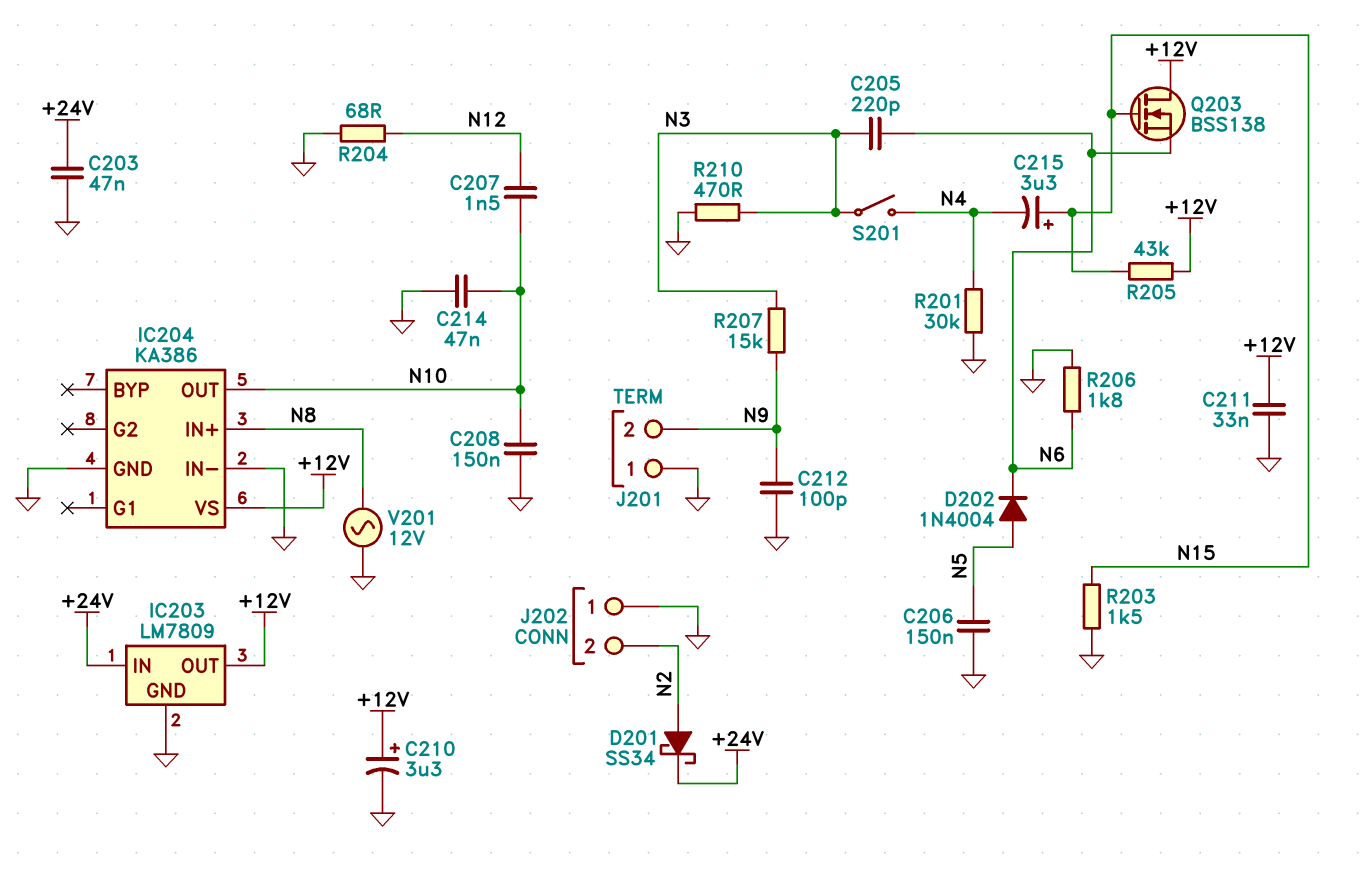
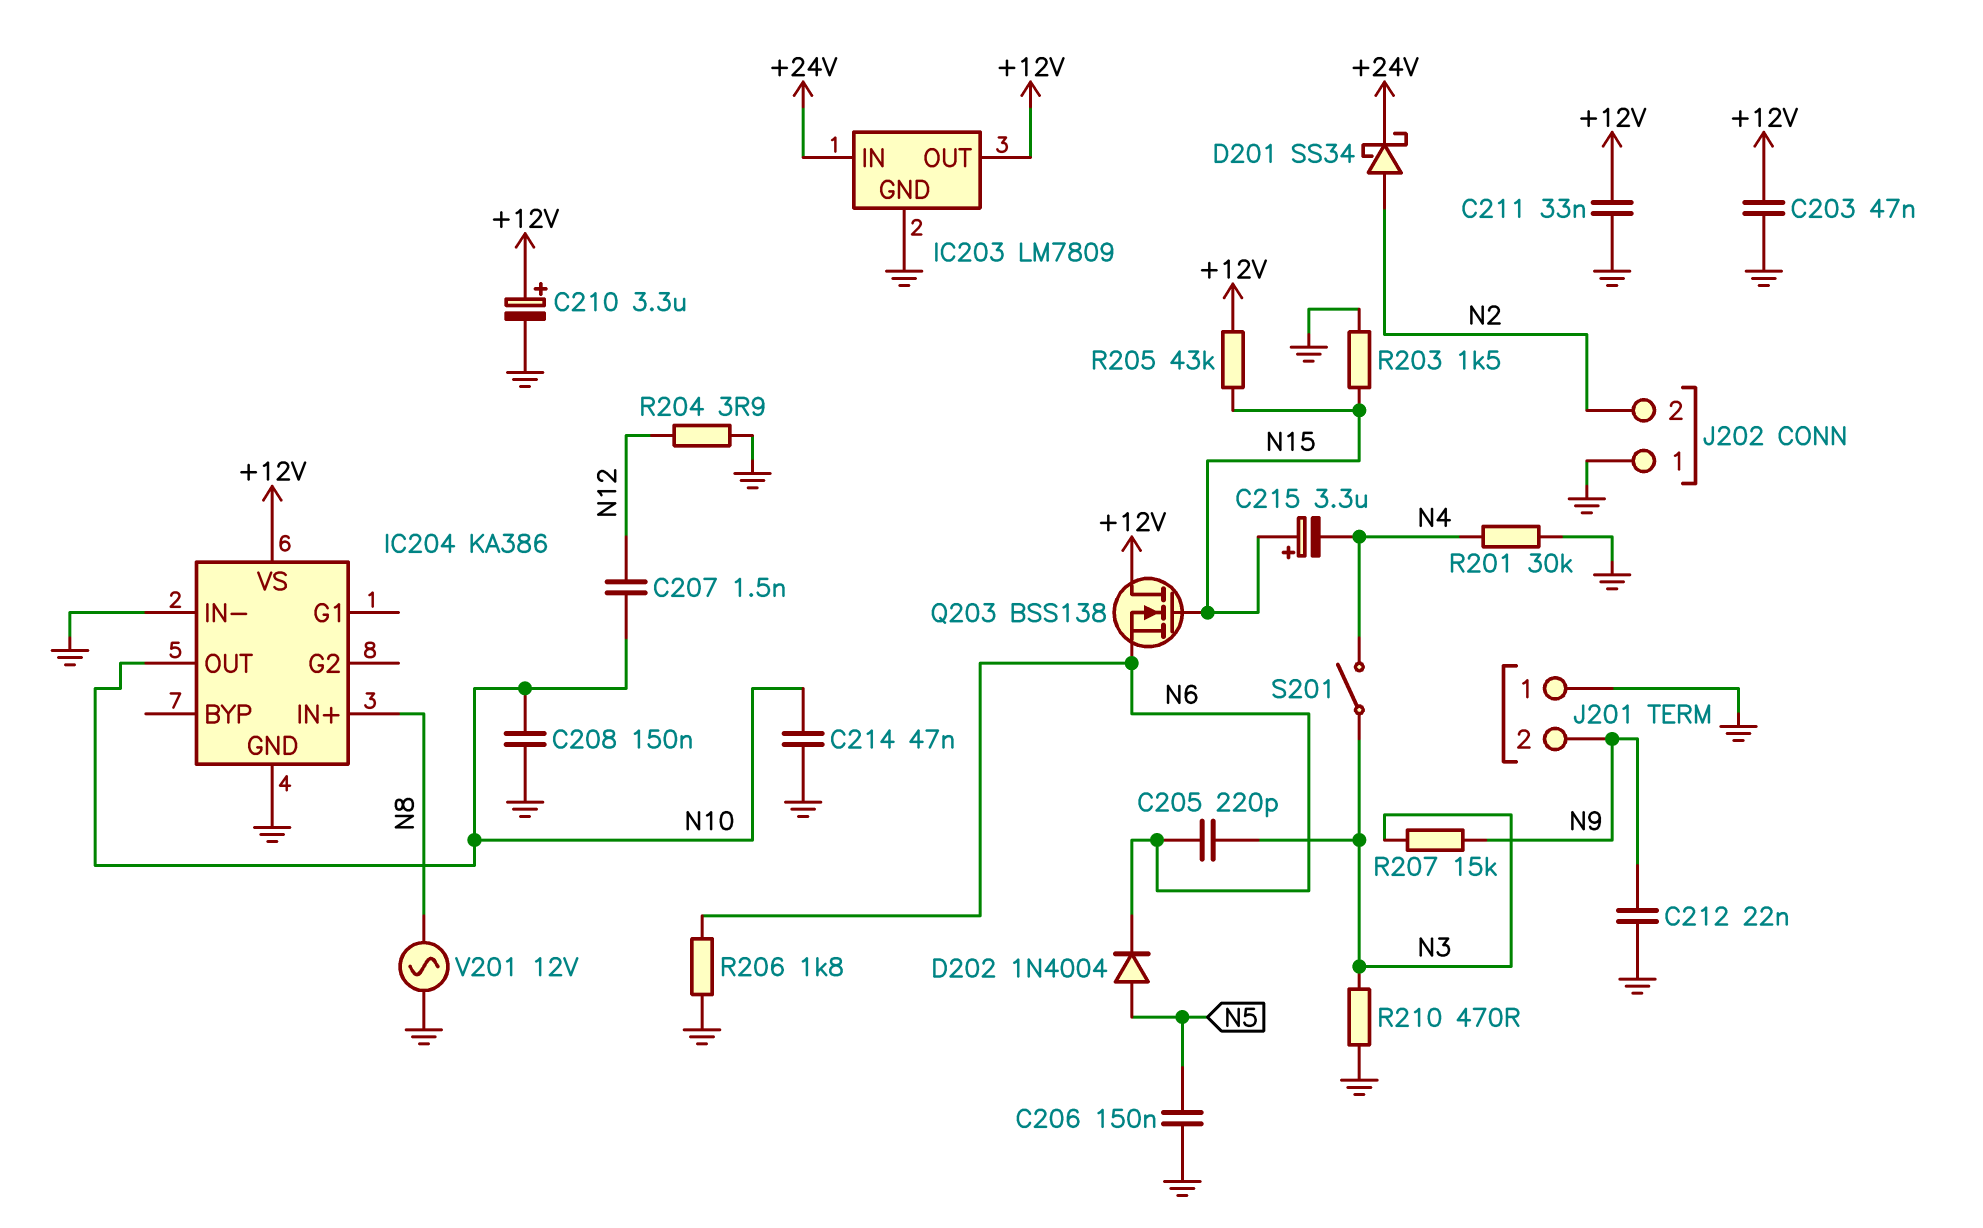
C203: 47nF (+24V, GND) -> 47nF (+12V, GND)
C212: 100pF (GND, N9) -> 22nF (GND, N9)
R204: 68 (GND, N12) -> 3.9 (GND, N12)

